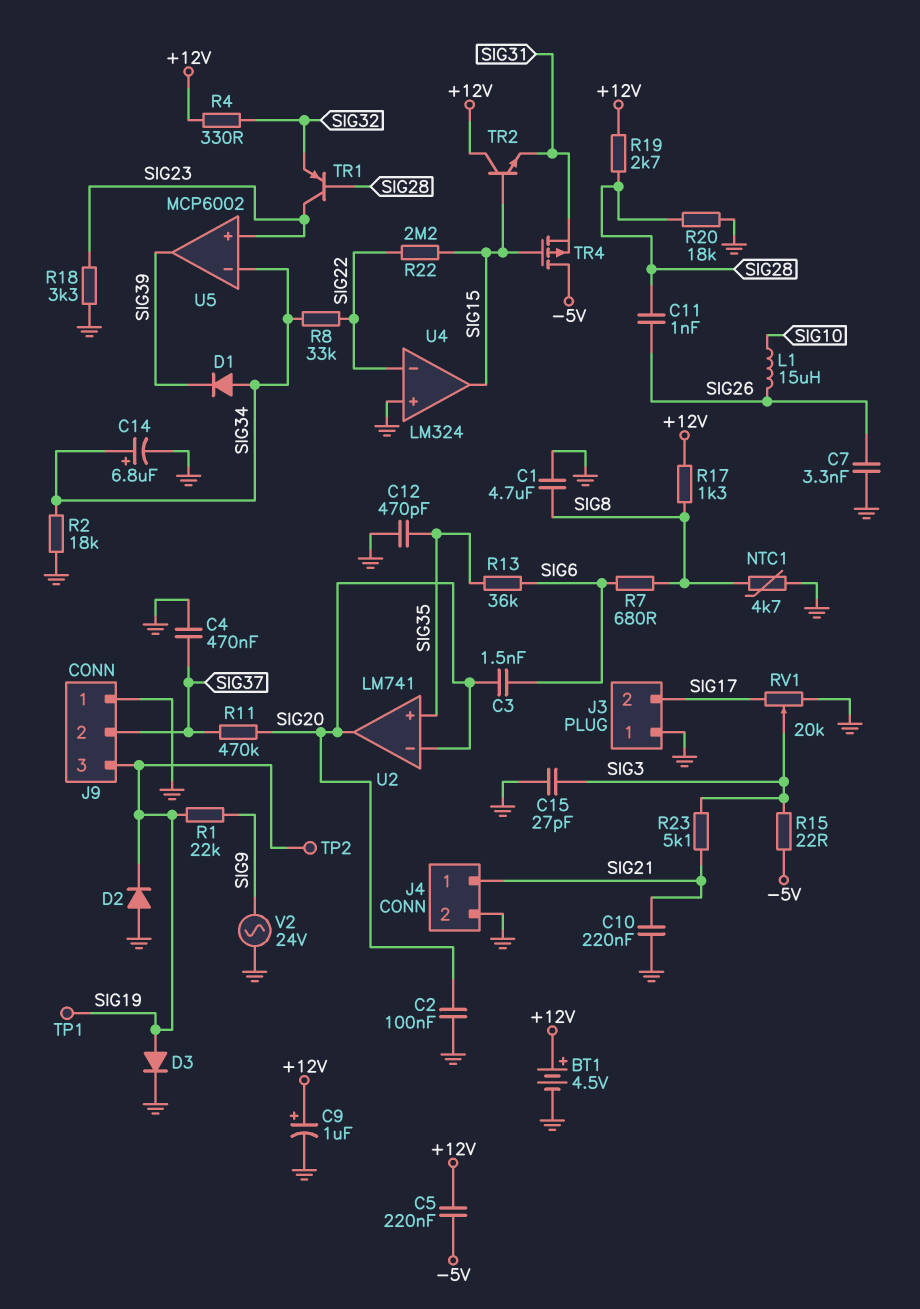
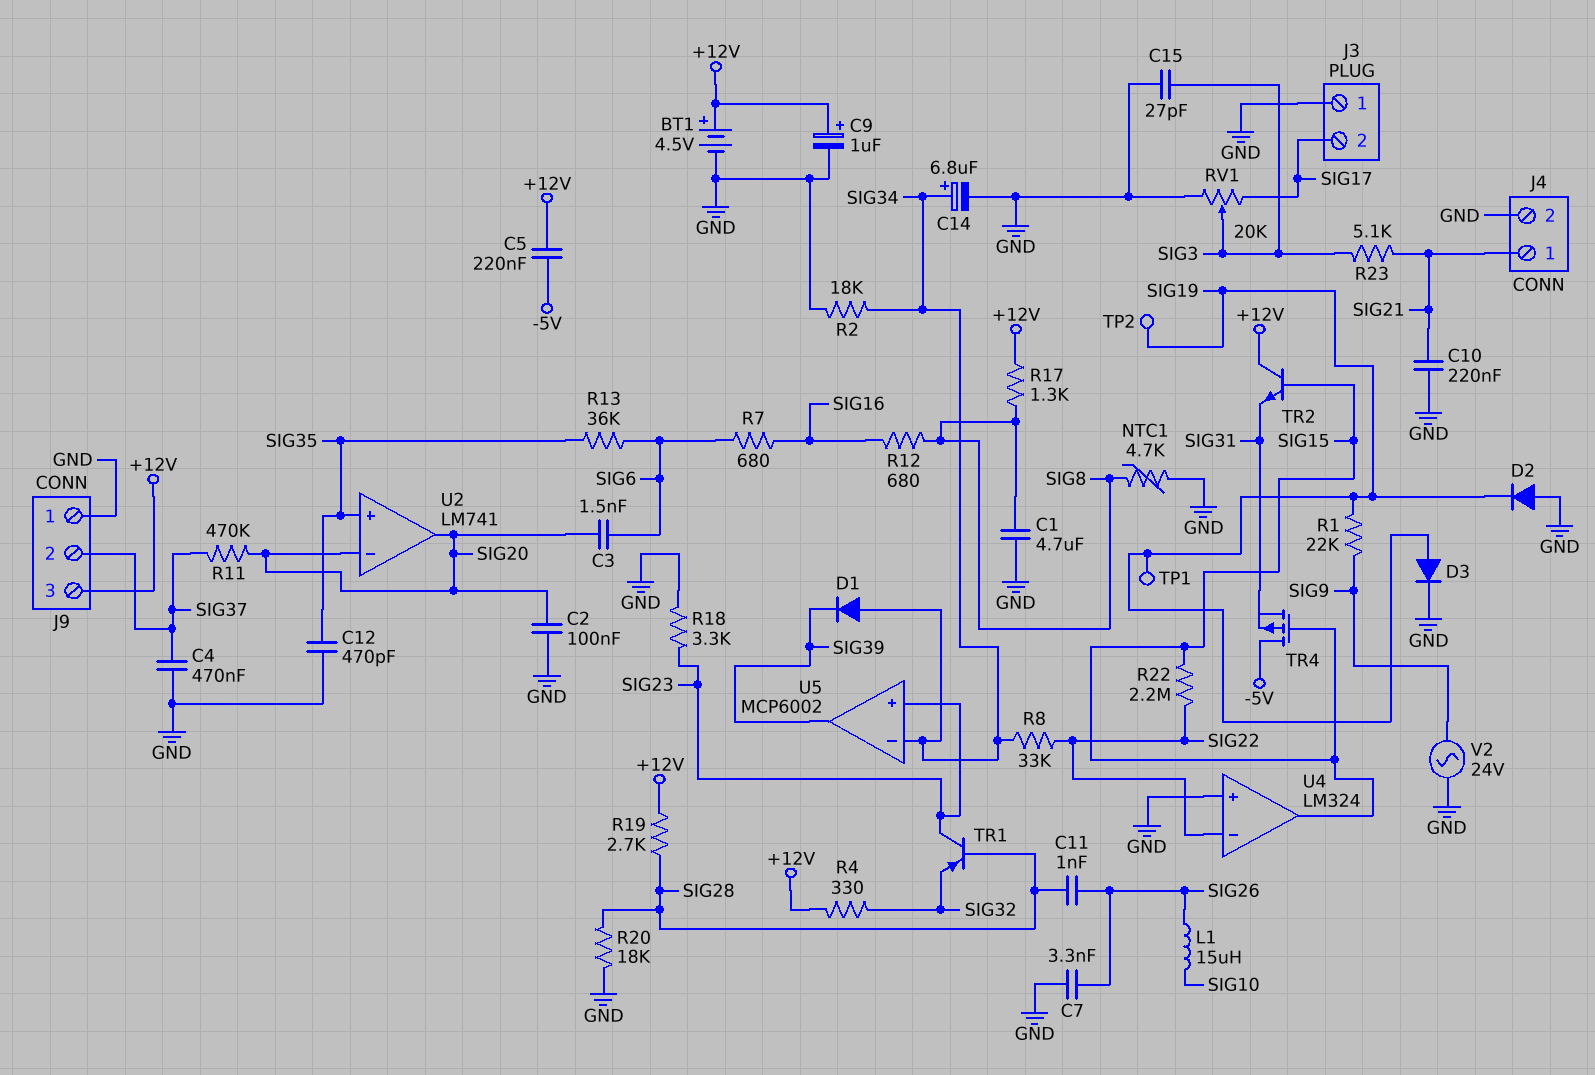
J9 pin 3: SIG19 -> +12V
R7: 680 (SIG6, SIG8) -> 680 (SIG6, SIG16)
R12: none -> 680 (SIG8, SIG16)
R15: 22 (-5V, SIG3) -> none

